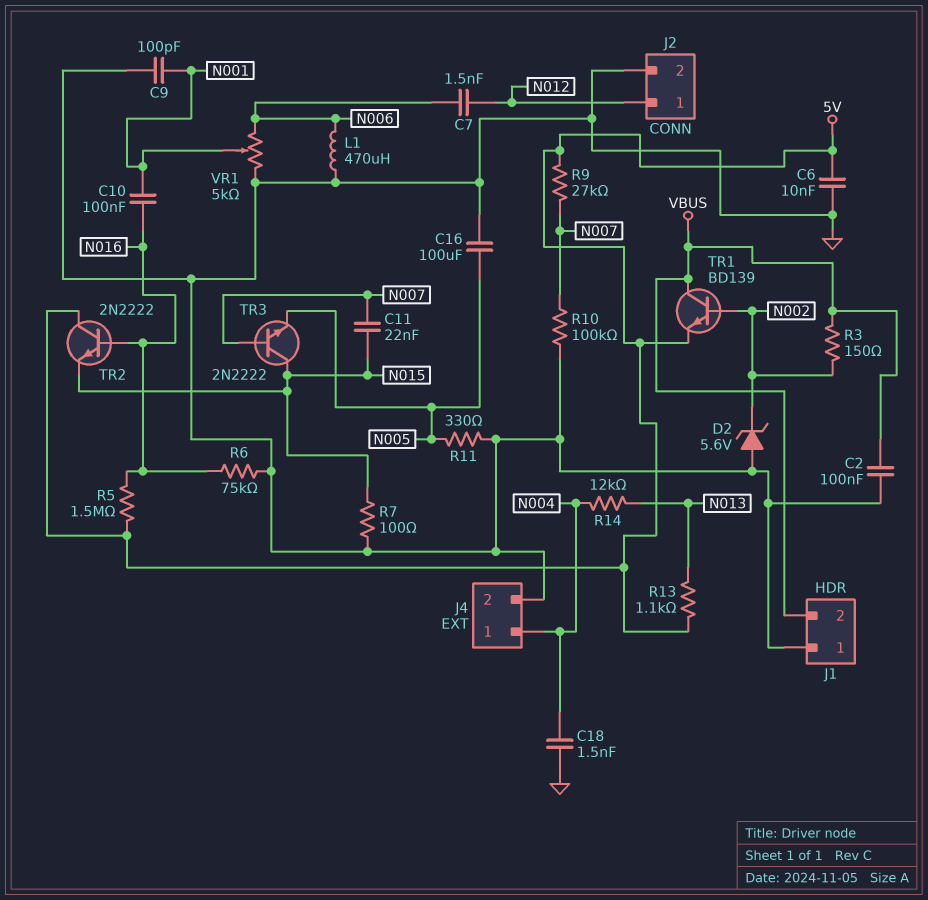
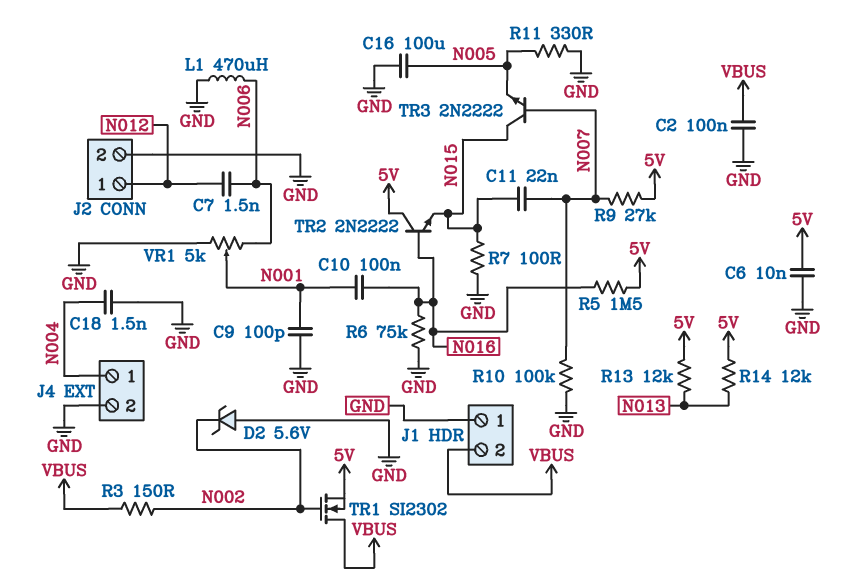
R13: 1.1k (5V, N013) -> 12k (5V, N013)
R14: 12k (N004, N013) -> 12k (5V, N013)
TR1: NPN BD139 (B N002, C VBUS, E 5V) -> NMOS SI2302 (G N002, D VBUS, S 5V)

